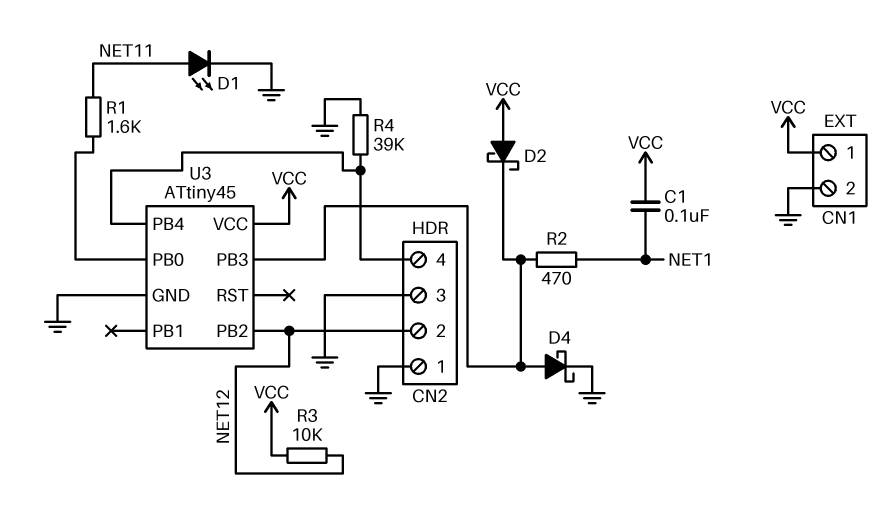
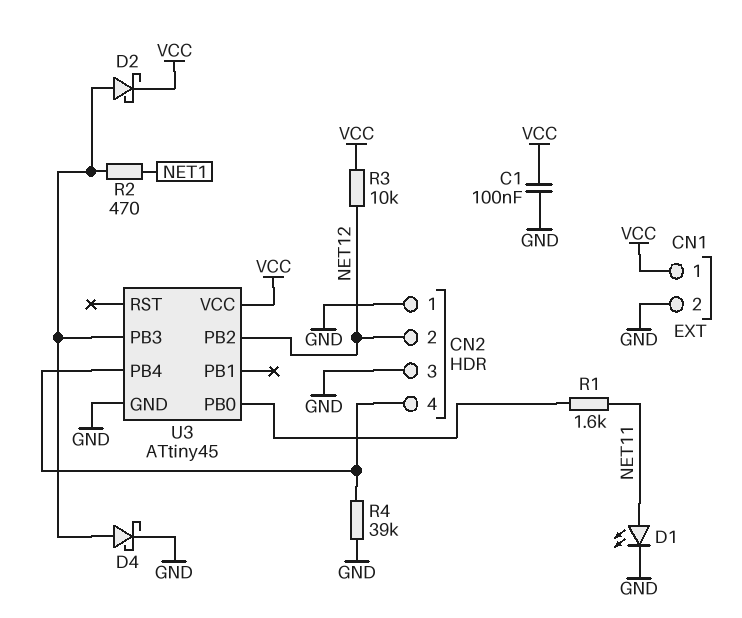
C1: 100nF (NET1, VCC) -> 100nF (GND, VCC)
D2: schottky (A VCC, K U3/PB3) -> schottky (A U3/PB3, K VCC)

